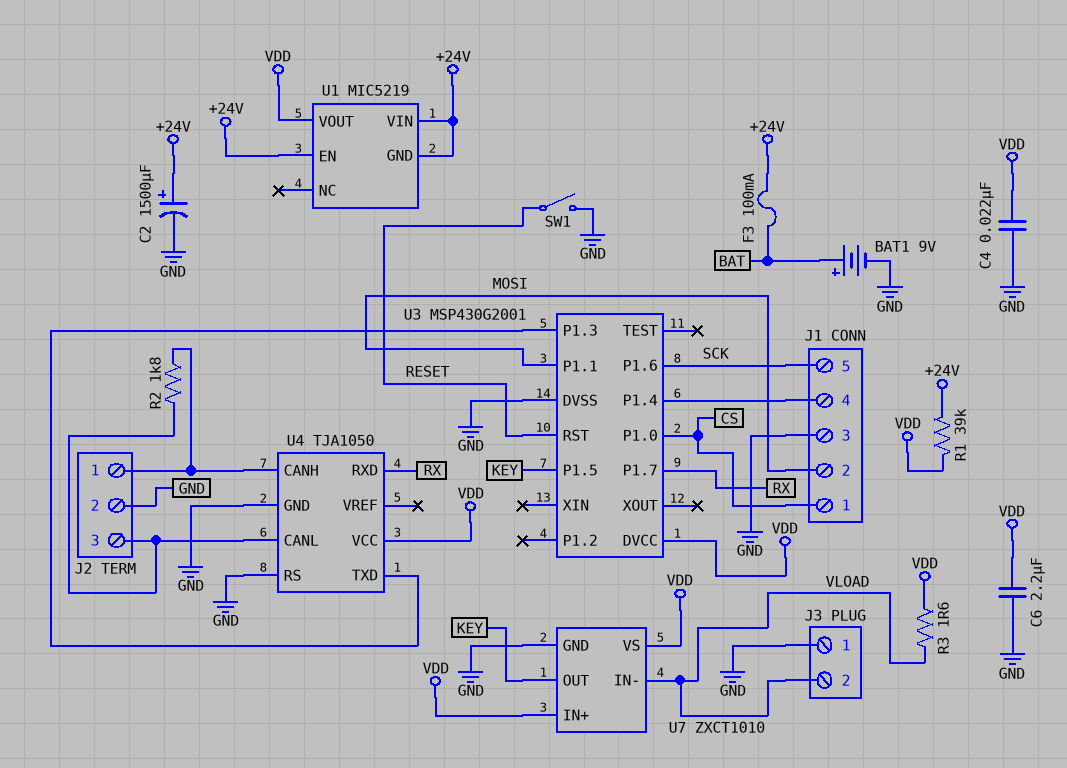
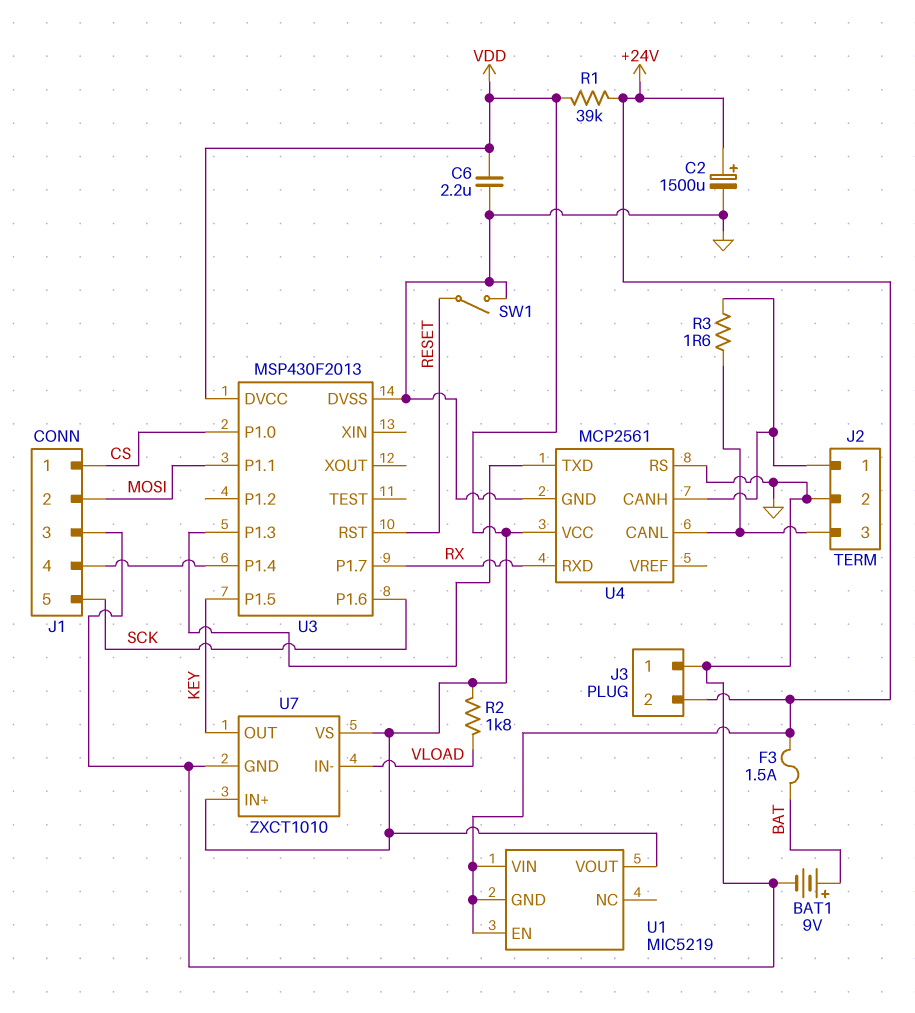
C4: 22nF (GND, VDD) -> none
F3: 100mA (+24V, BAT) -> 1.5A (+24V, BAT)
J3 pin 2: VLOAD -> +24V
R2: 1.8k (J2/1, J2/3) -> 1.8k (VDD, VLOAD)
R3: 1.6 (VDD, VLOAD) -> 1.6 (J2/1, J2/3)
U3: MSP430G2001 -> MSP430F2013
U4: TJA1050 -> MCP2561

